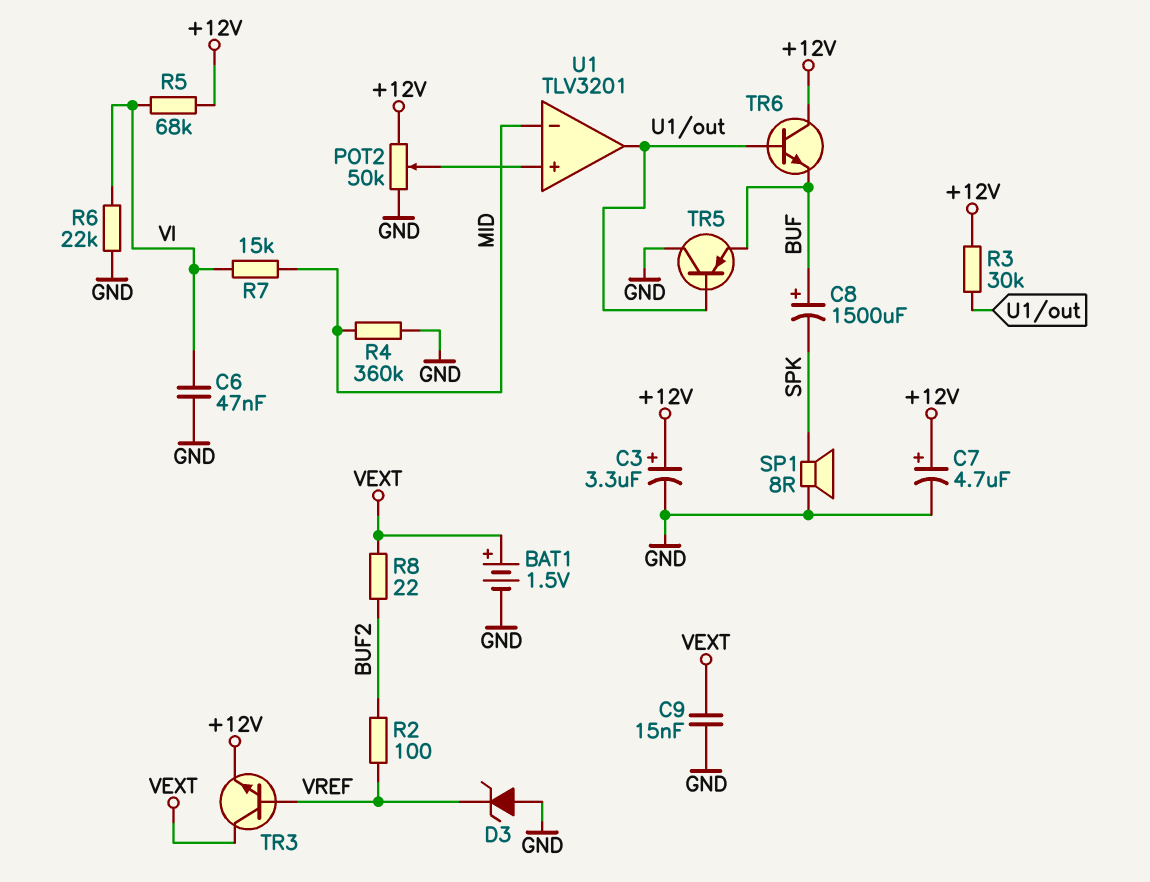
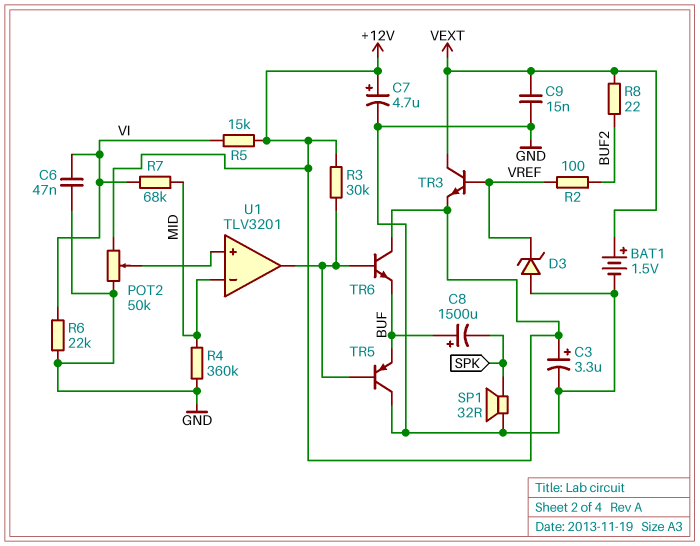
R5: 68k (+12V, VI) -> 15k (+12V, VI)
R7: 15k (MID, VI) -> 68k (MID, VI)
SP1: speaker 8R (GND, SPK) -> speaker 32R (GND, SPK)

